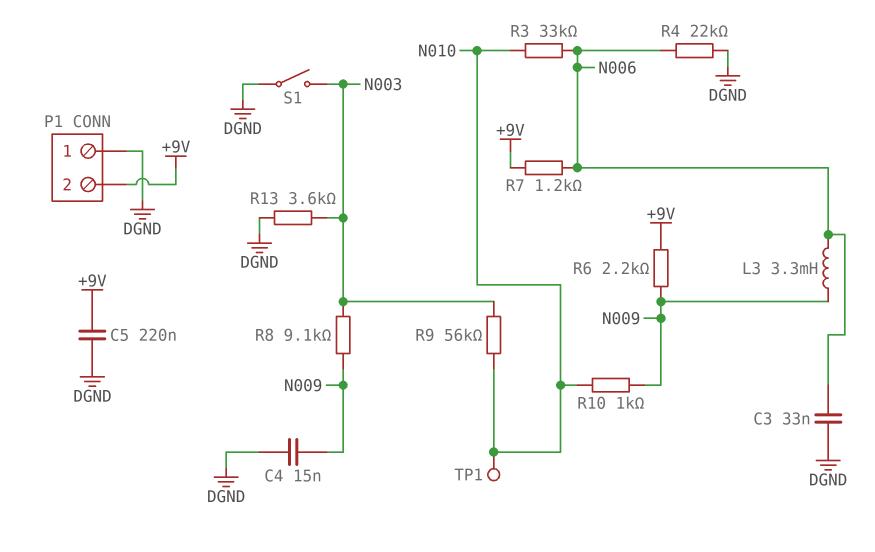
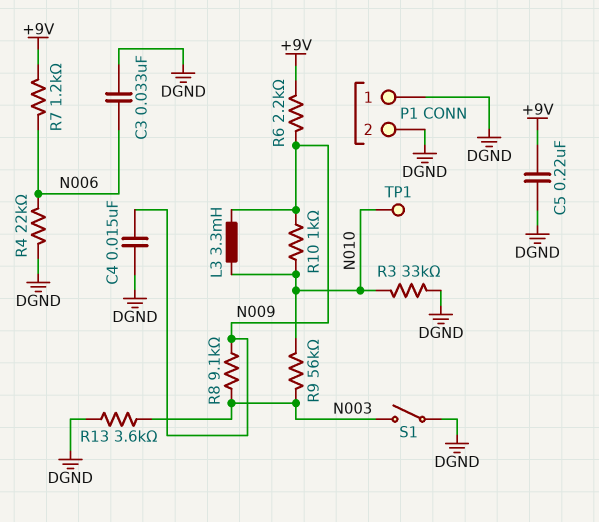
L3: 3.3mH (N006, N009) -> 3.3mH (N009, N010)
P1 pin 2: +9V -> DGND
R3: 33k (N006, N010) -> 33k (DGND, N010)

